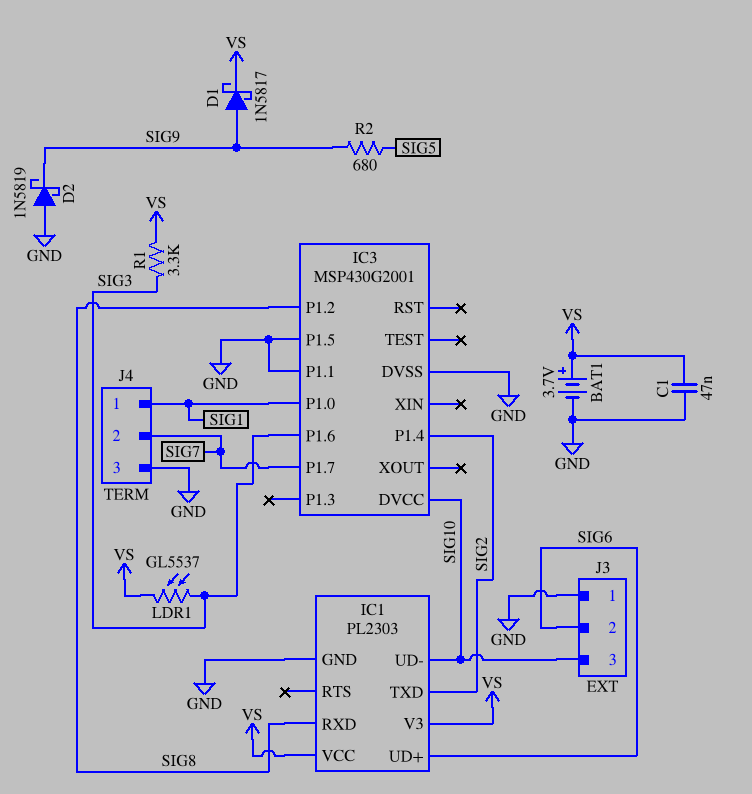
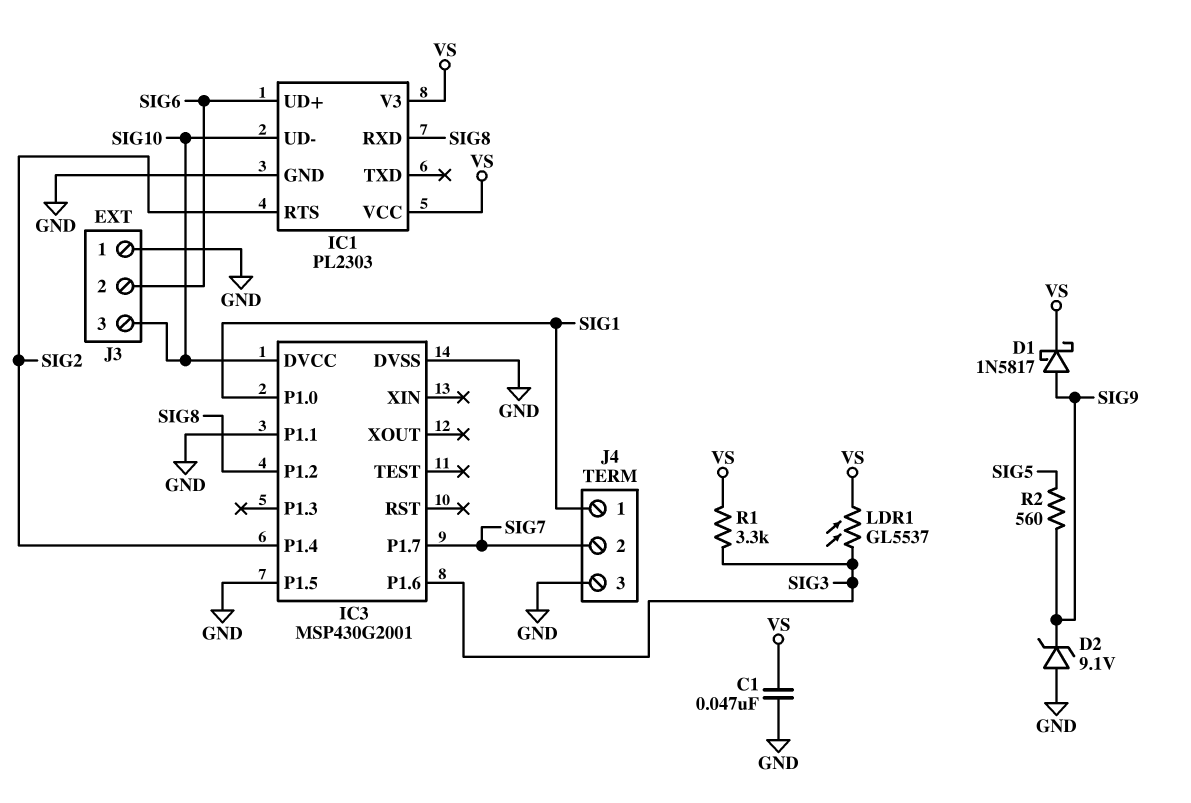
BAT1: 3.7V (plus VS, minus GND) -> none
D2: schottky 1N5819 (A GND, K SIG9) -> zener 9.1V (A GND, K SIG9)
IC1 pin RTS: none -> SIG2
IC1 pin TXD: SIG2 -> none
R2: 680 (SIG5, SIG9) -> 560 (SIG5, SIG9)

